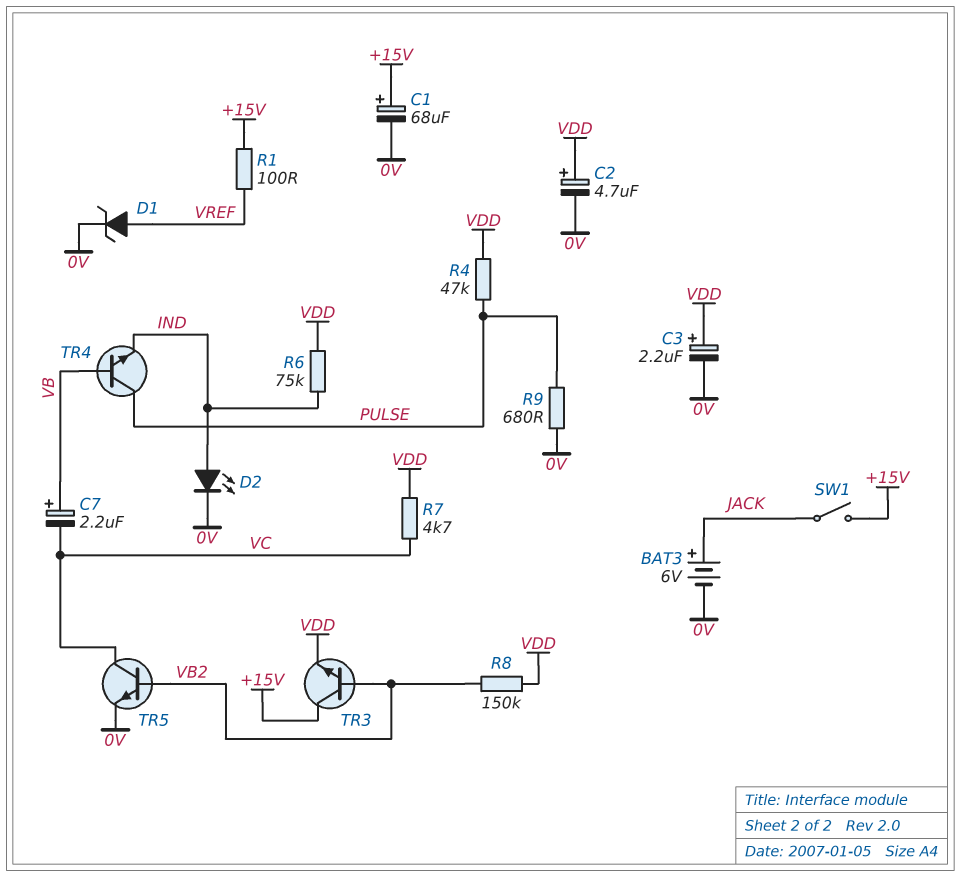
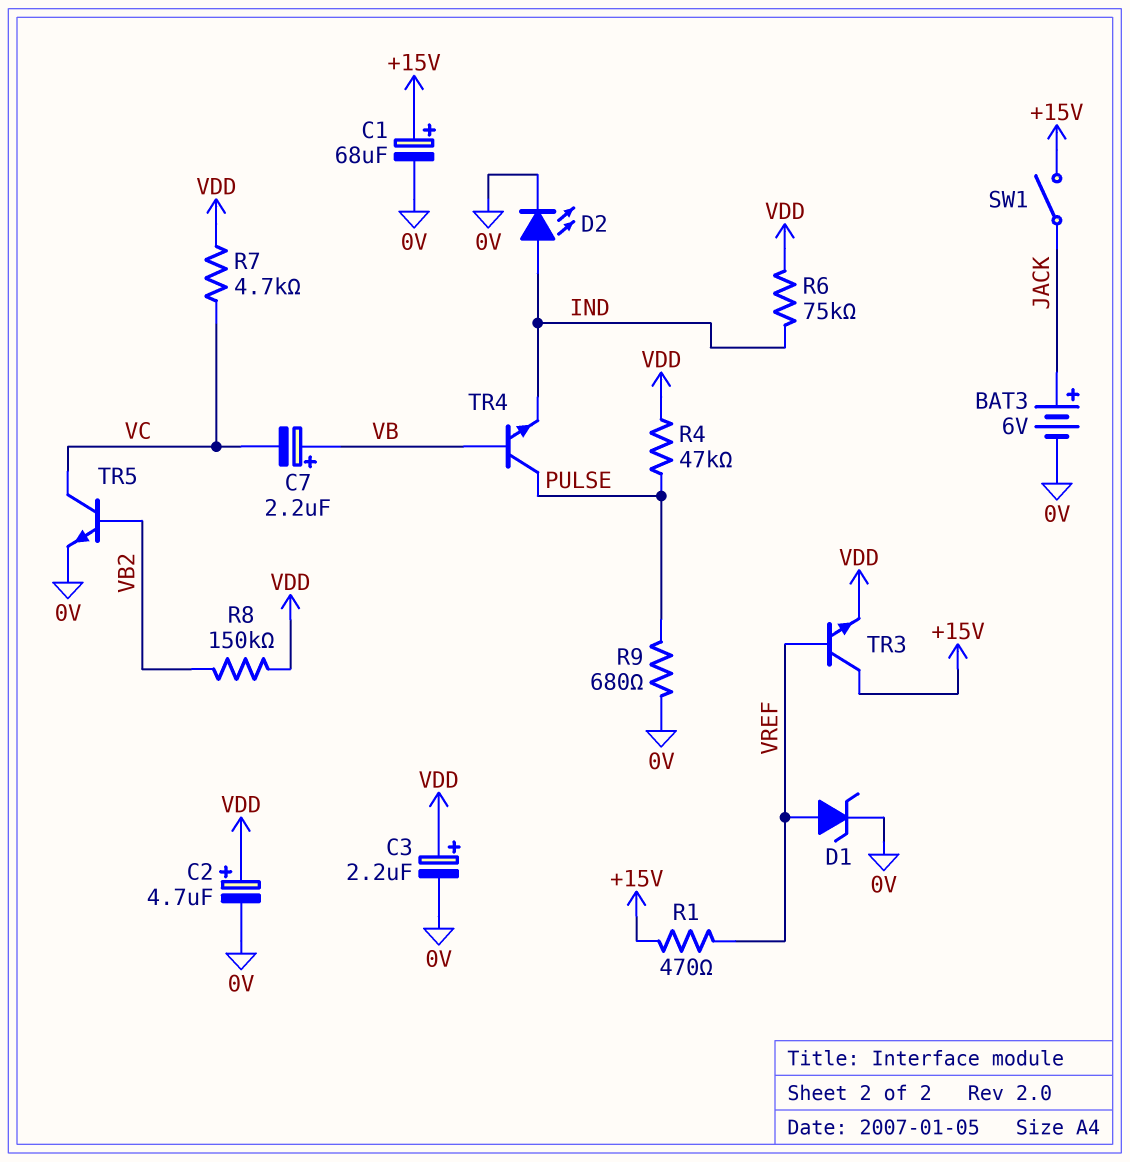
R1: 100 (+15V, VREF) -> 470 (+15V, VREF)
TR3: NPN (B VB2, C +15V, E VDD) -> NPN (B VREF, C +15V, E VDD)

